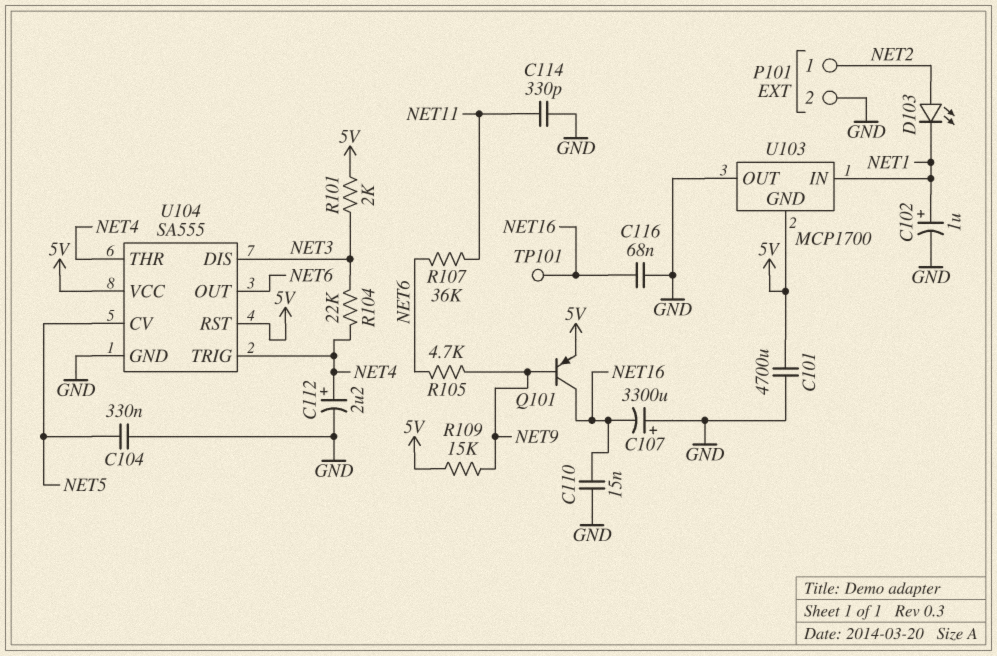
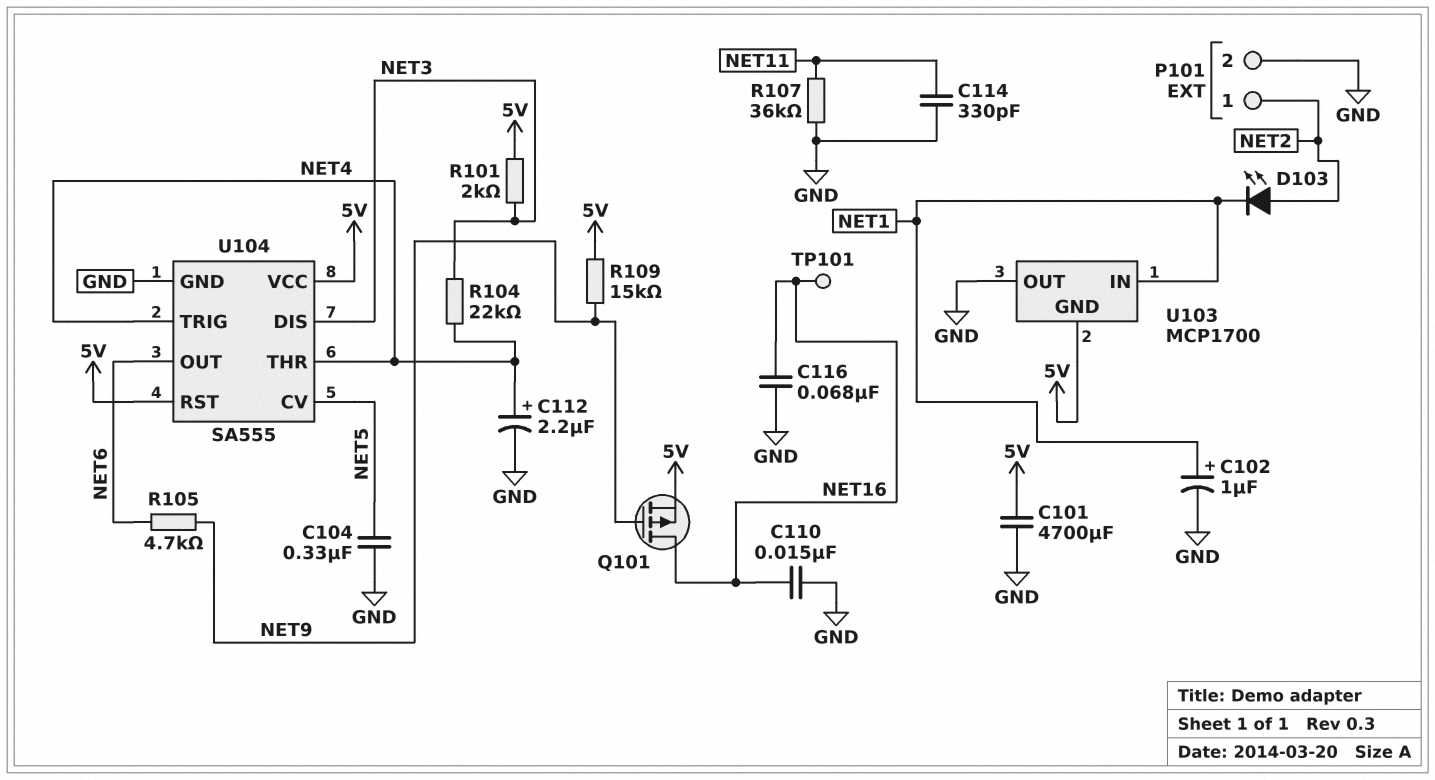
C107: 3300uF (plus GND, minus NET16) -> none
Q101: PNP (B NET9, C NET16, E 5V) -> PMOS (G NET9, D NET16, S 5V)
R107: 36k (NET6, NET11) -> 36k (GND, NET11)

